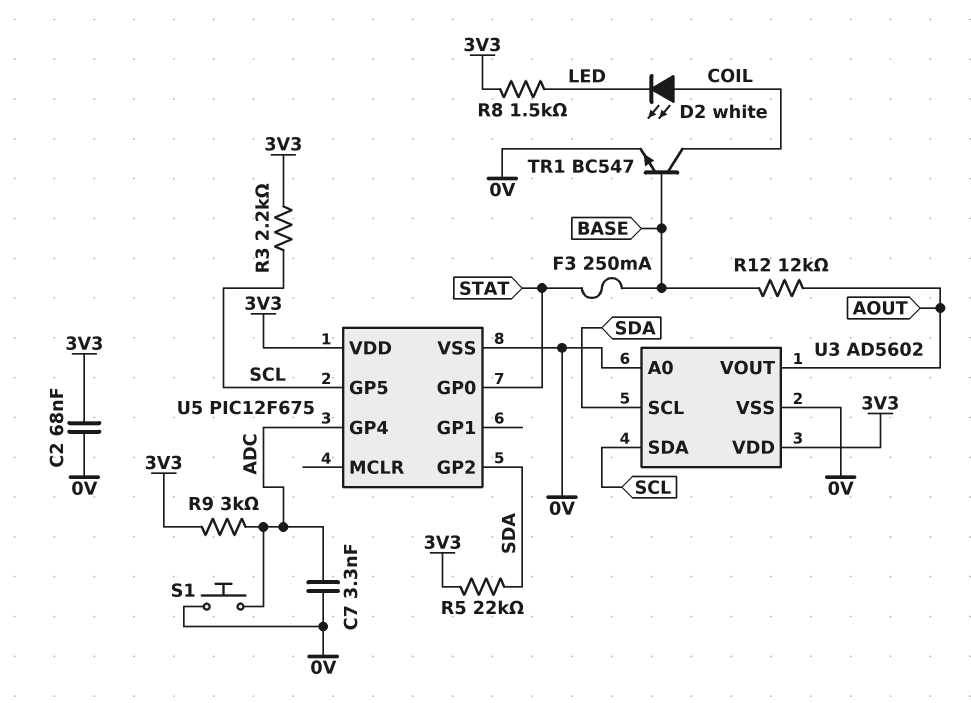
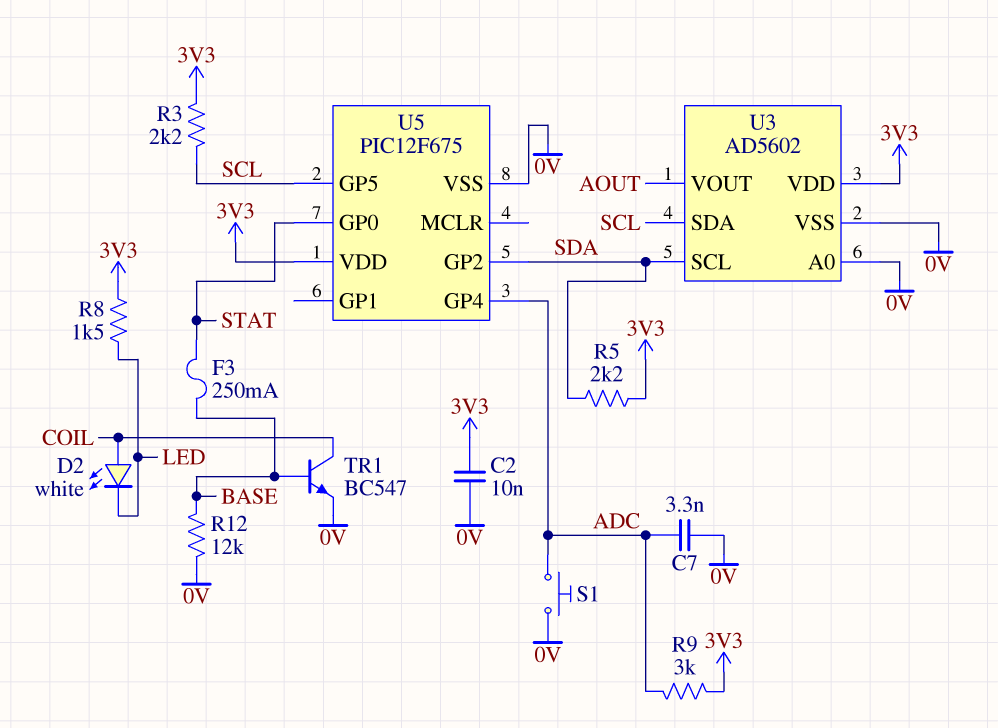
C2: 68nF (0V, 3V3) -> 10nF (0V, 3V3)
R5: 22k (3V3, SDA) -> 2.2k (3V3, SDA)
R12: 12k (AOUT, BASE) -> 12k (0V, BASE)

